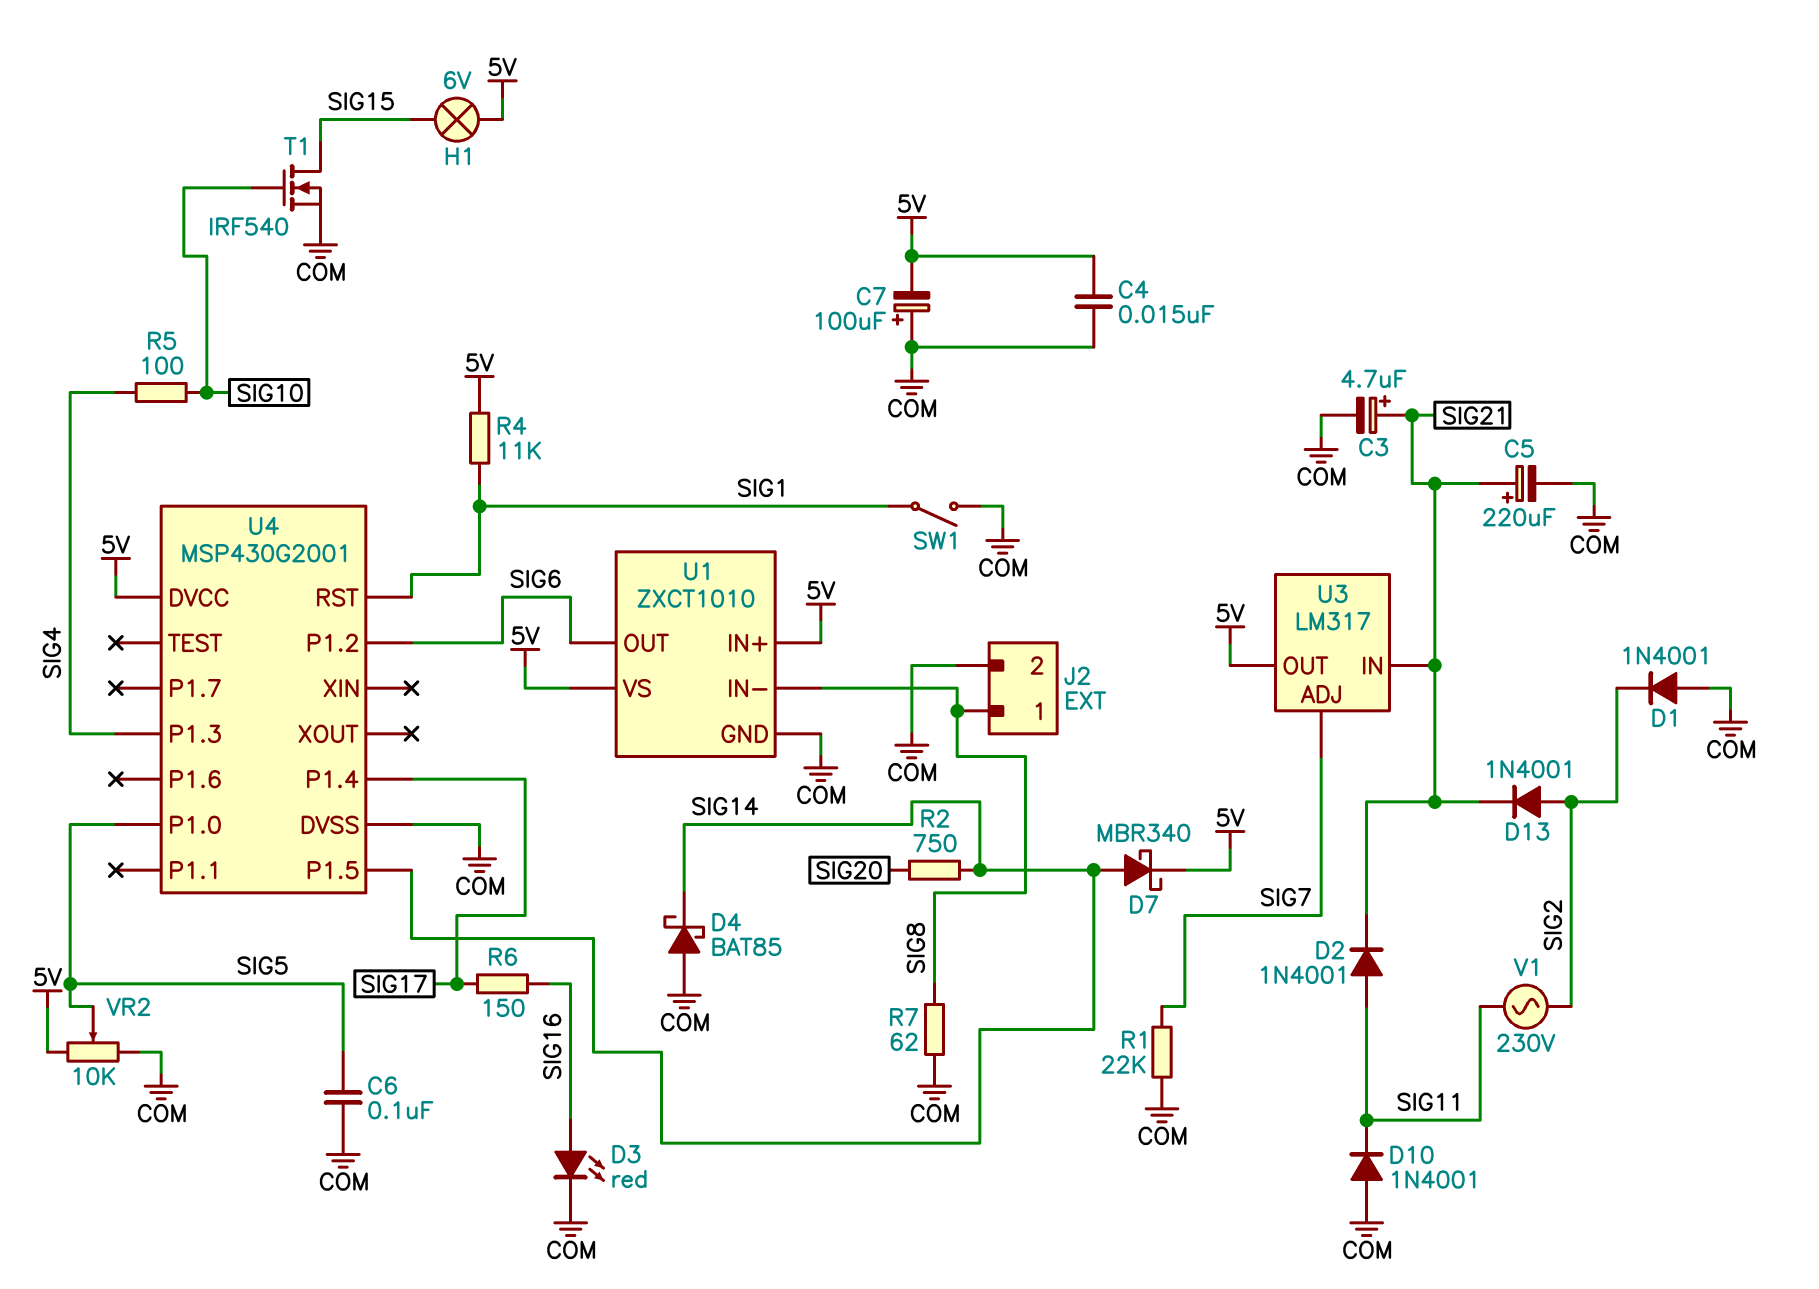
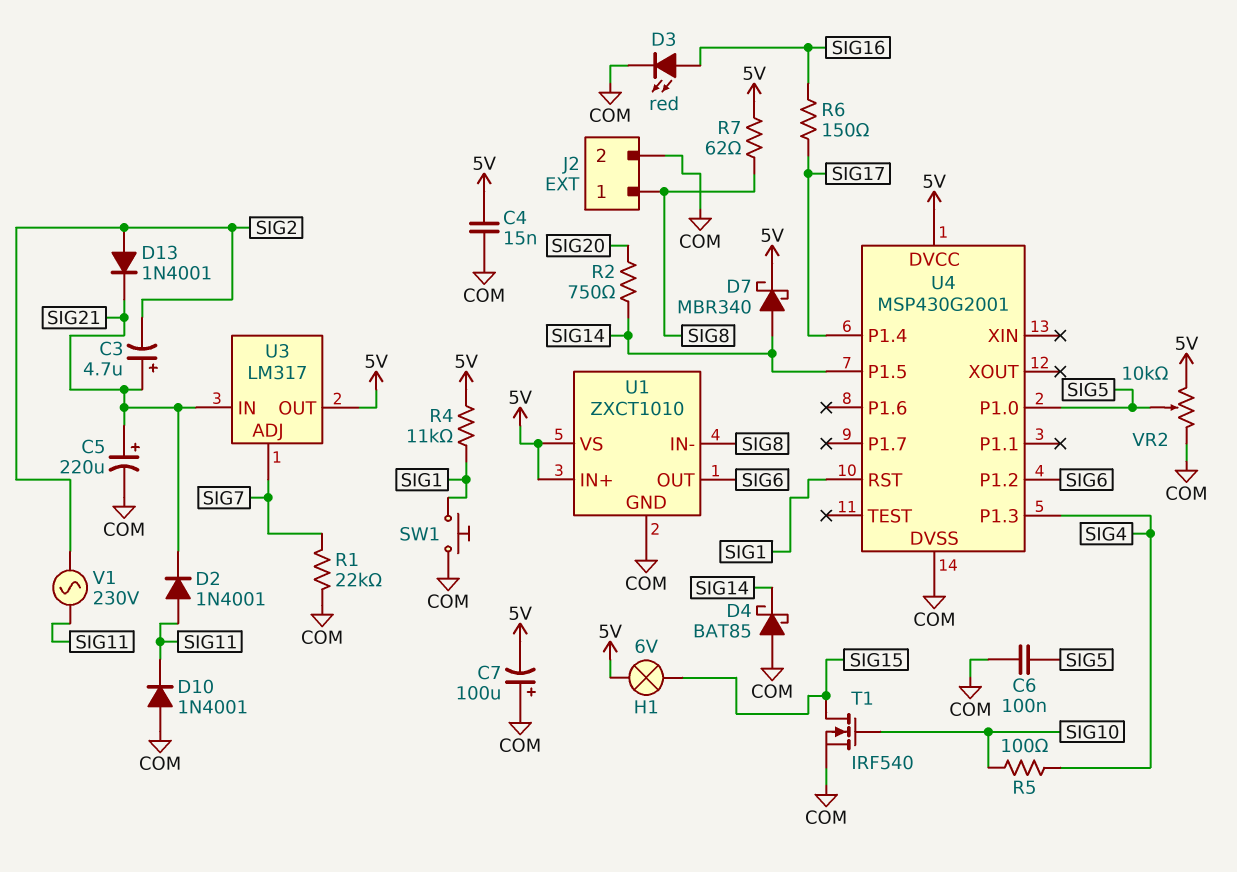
C3: 4.7uF (plus SIG21, minus COM) -> 4.7uF (plus SIG21, minus SIG2)
D1: diode 1N4001 (A COM, K SIG2) -> none
R7: 62 (COM, SIG8) -> 62 (5V, SIG8)
SW1: switch (COM, SIG1) -> button (COM, SIG1)

